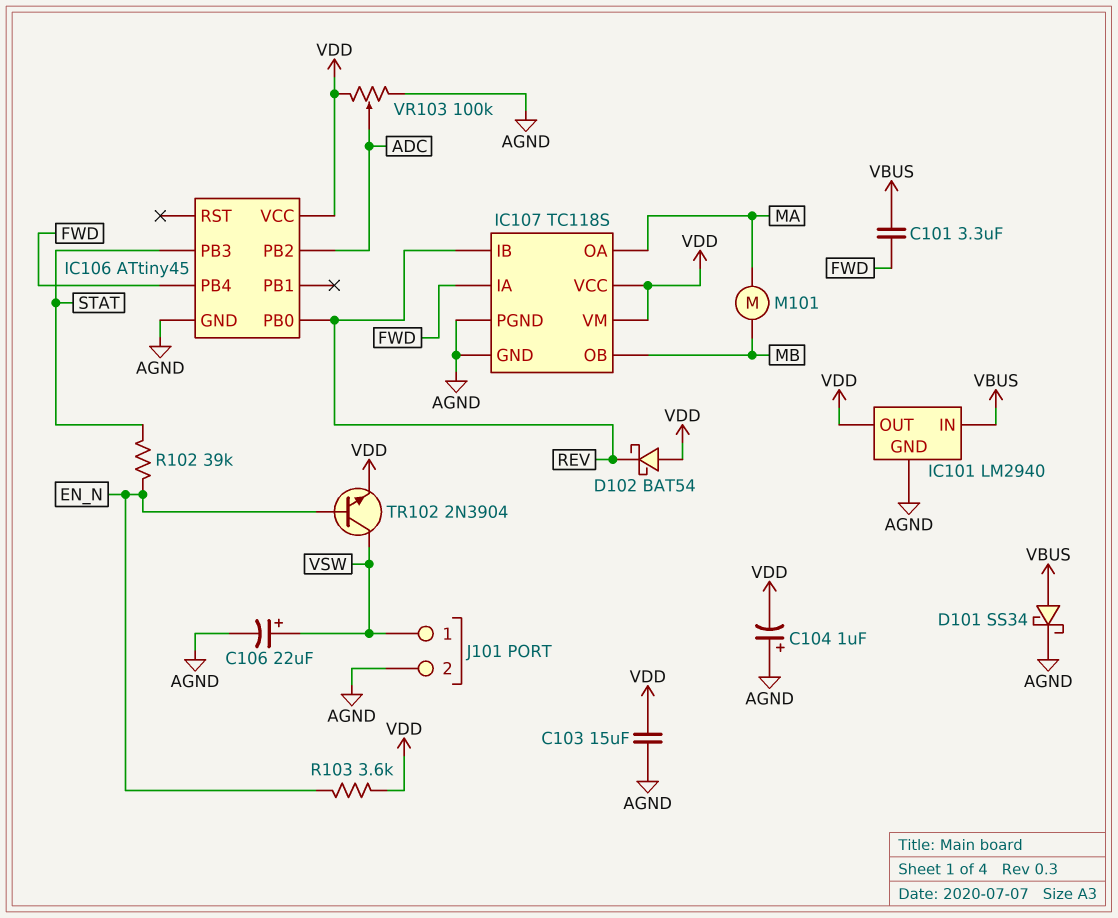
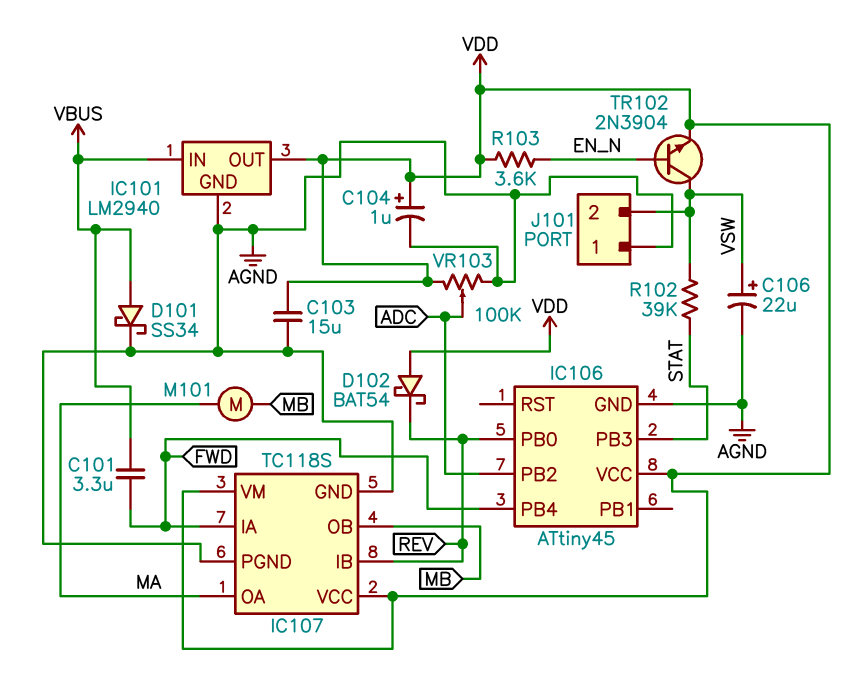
C104: 1uF (plus AGND, minus VDD) -> 1uF (plus VDD, minus AGND)
J101 pin 1: VSW -> AGND
J101 pin 2: AGND -> VSW
R102: 39k (EN_N, STAT) -> 39k (STAT, VSW)

